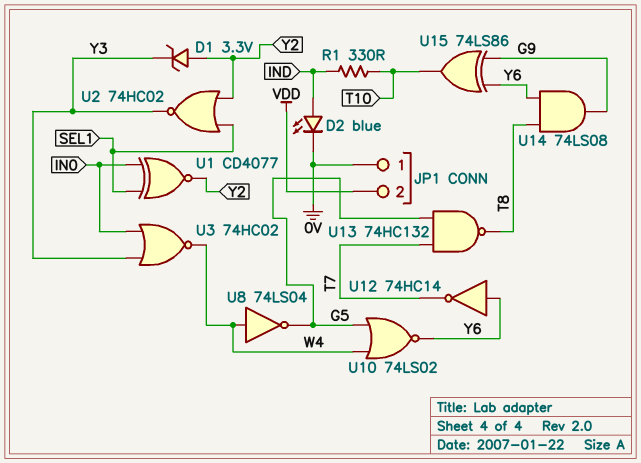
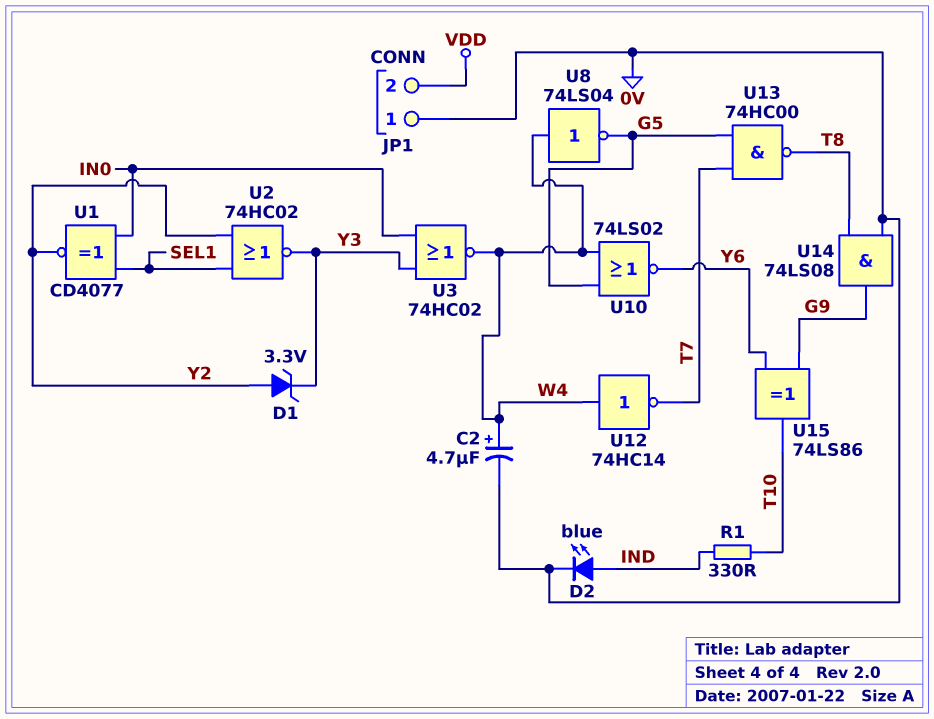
C2: none -> 4.7uF (plus W4, minus 0V)
U12: NOT 74HC14 (in Y6, out T7) -> NOT 74HC14 (in W4, out T7)
U13: NAND 74HC132 (in G5, in T7, out T8) -> NAND 74HC00 (in G5, in T7, out T8)
U14: AND 74LS08 (in T8, in Y6, out G9) -> AND 74LS08 (in 0V, in T8, out G9)

